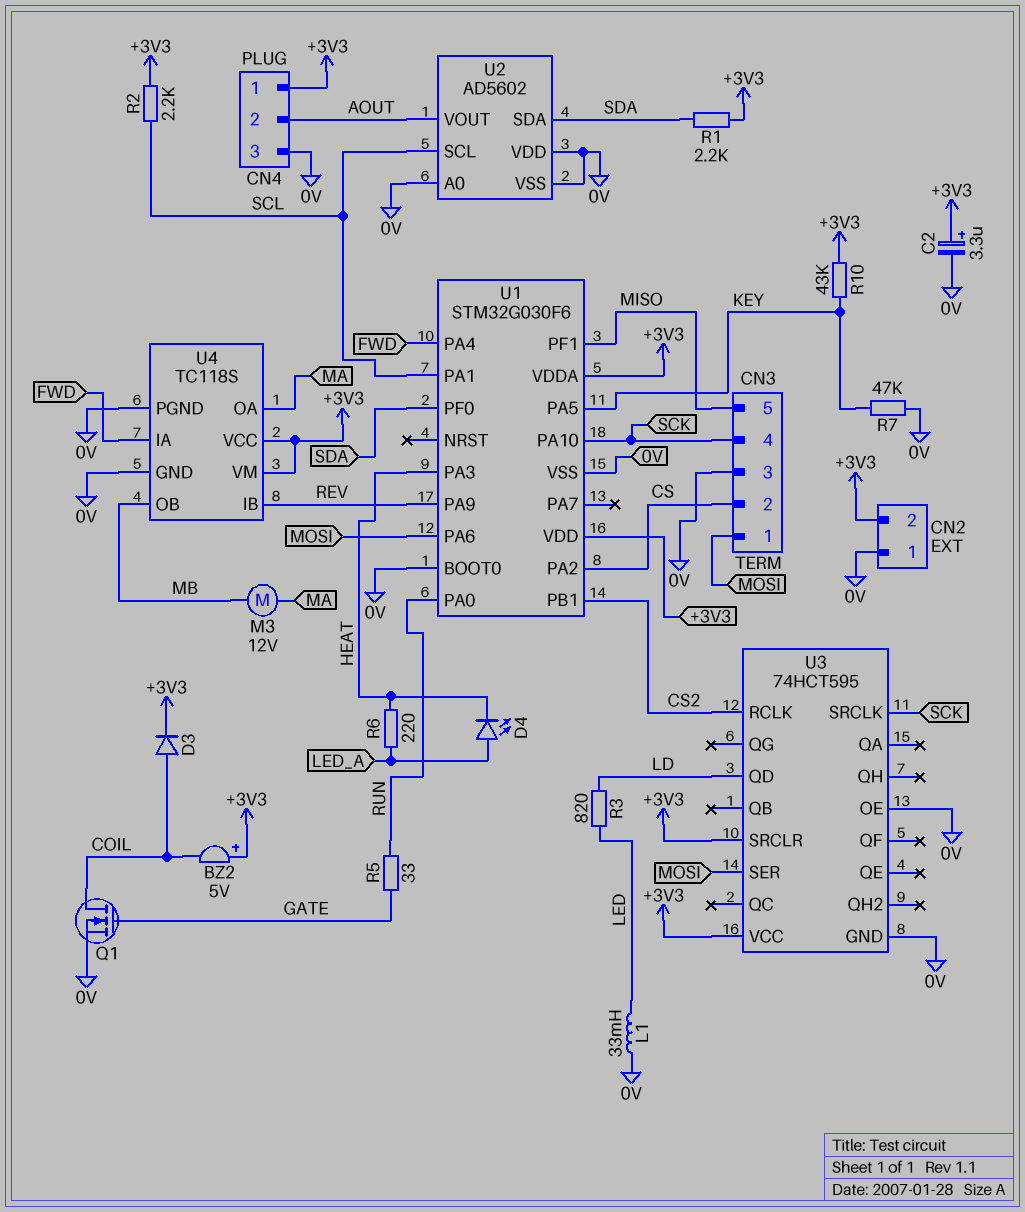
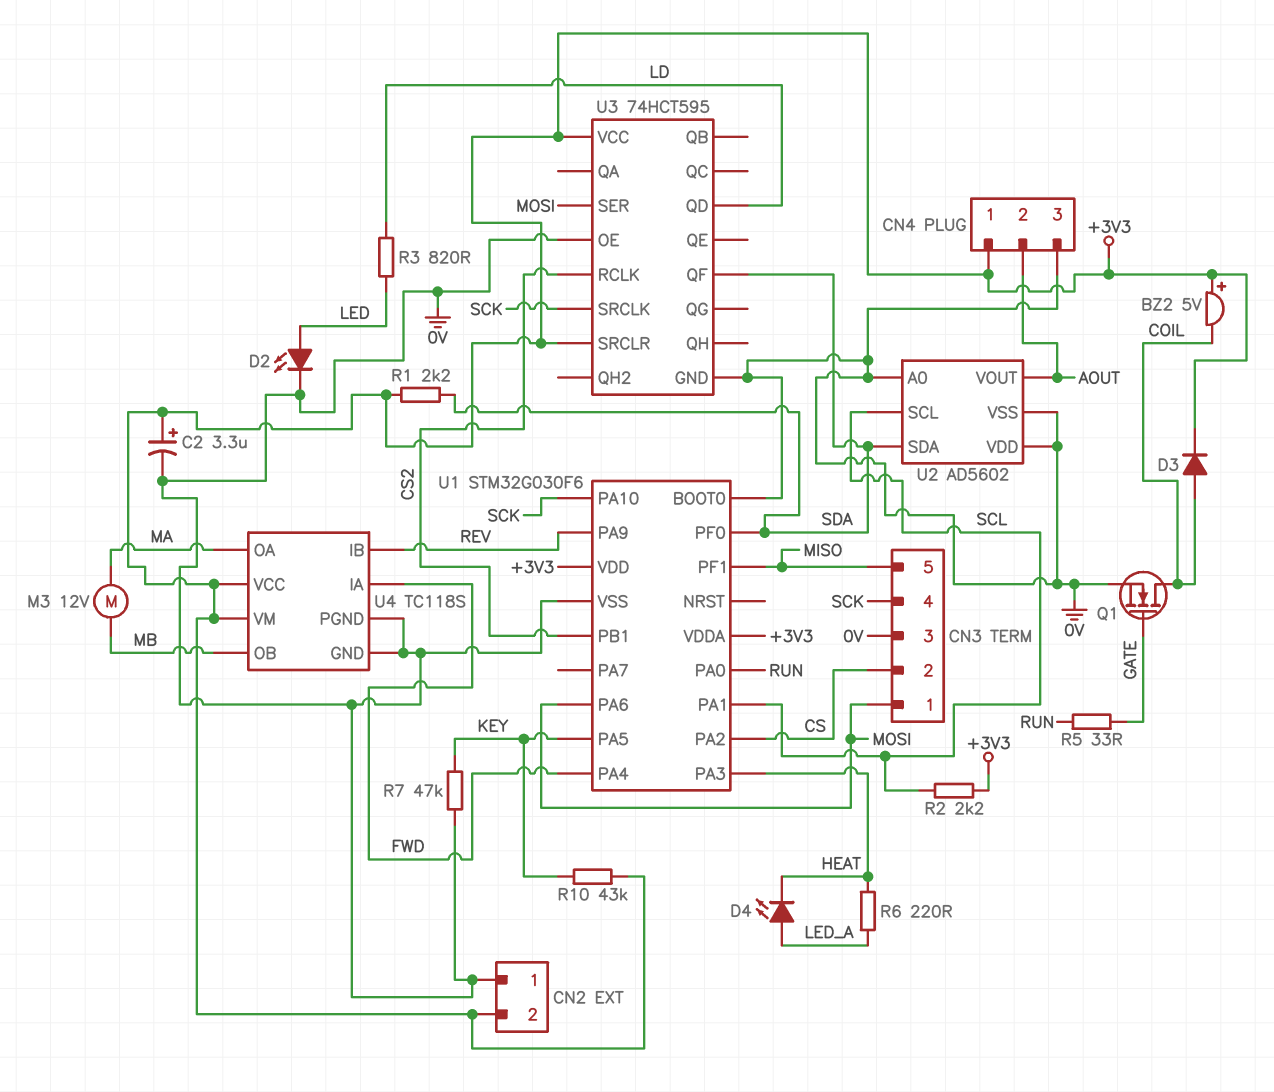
D2: none -> LED (A LED, K 0V)
L1: 33mH (0V, LED) -> none
U3 pin QF: none -> SDA

